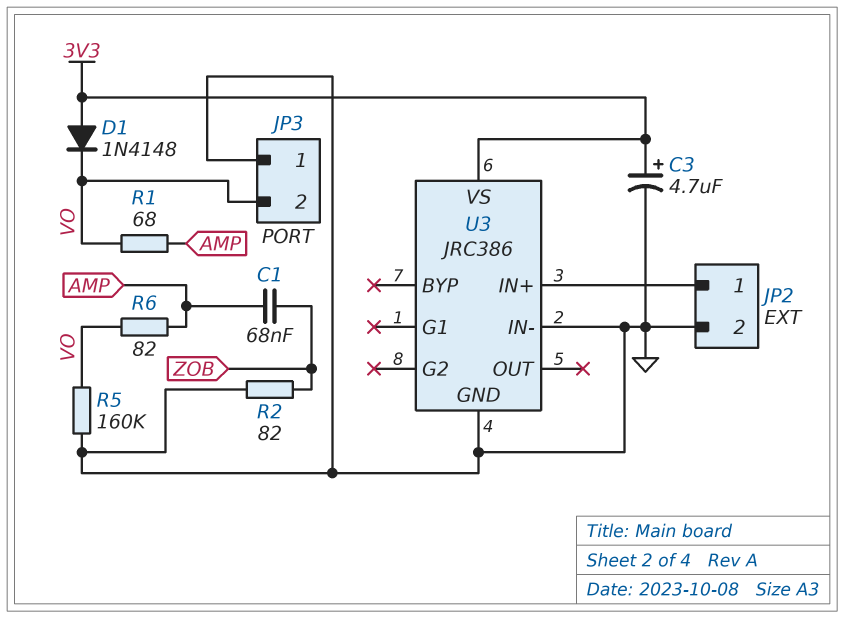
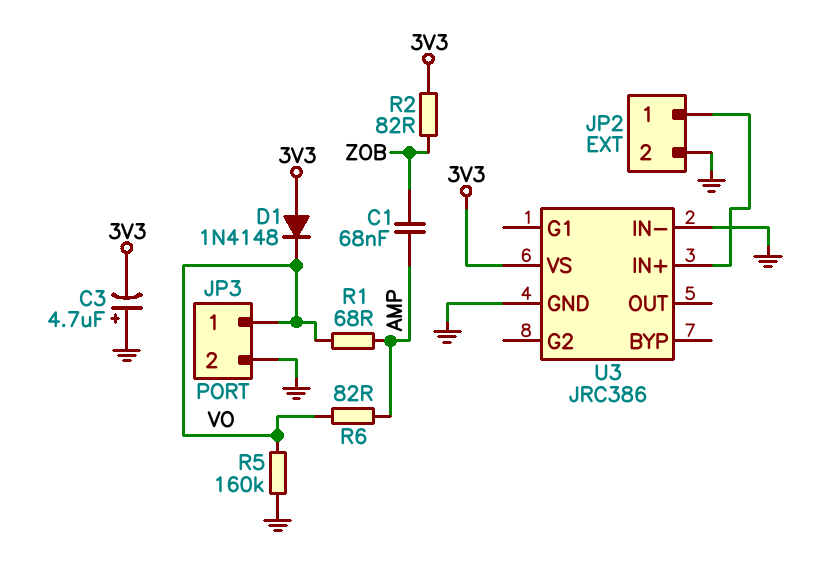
C3: 4.7uF (plus 3V3, minus GND) -> 4.7uF (plus GND, minus 3V3)
JP3 pin 1: GND -> VO
JP3 pin 2: VO -> GND
R2: 82 (GND, ZOB) -> 82 (3V3, ZOB)

